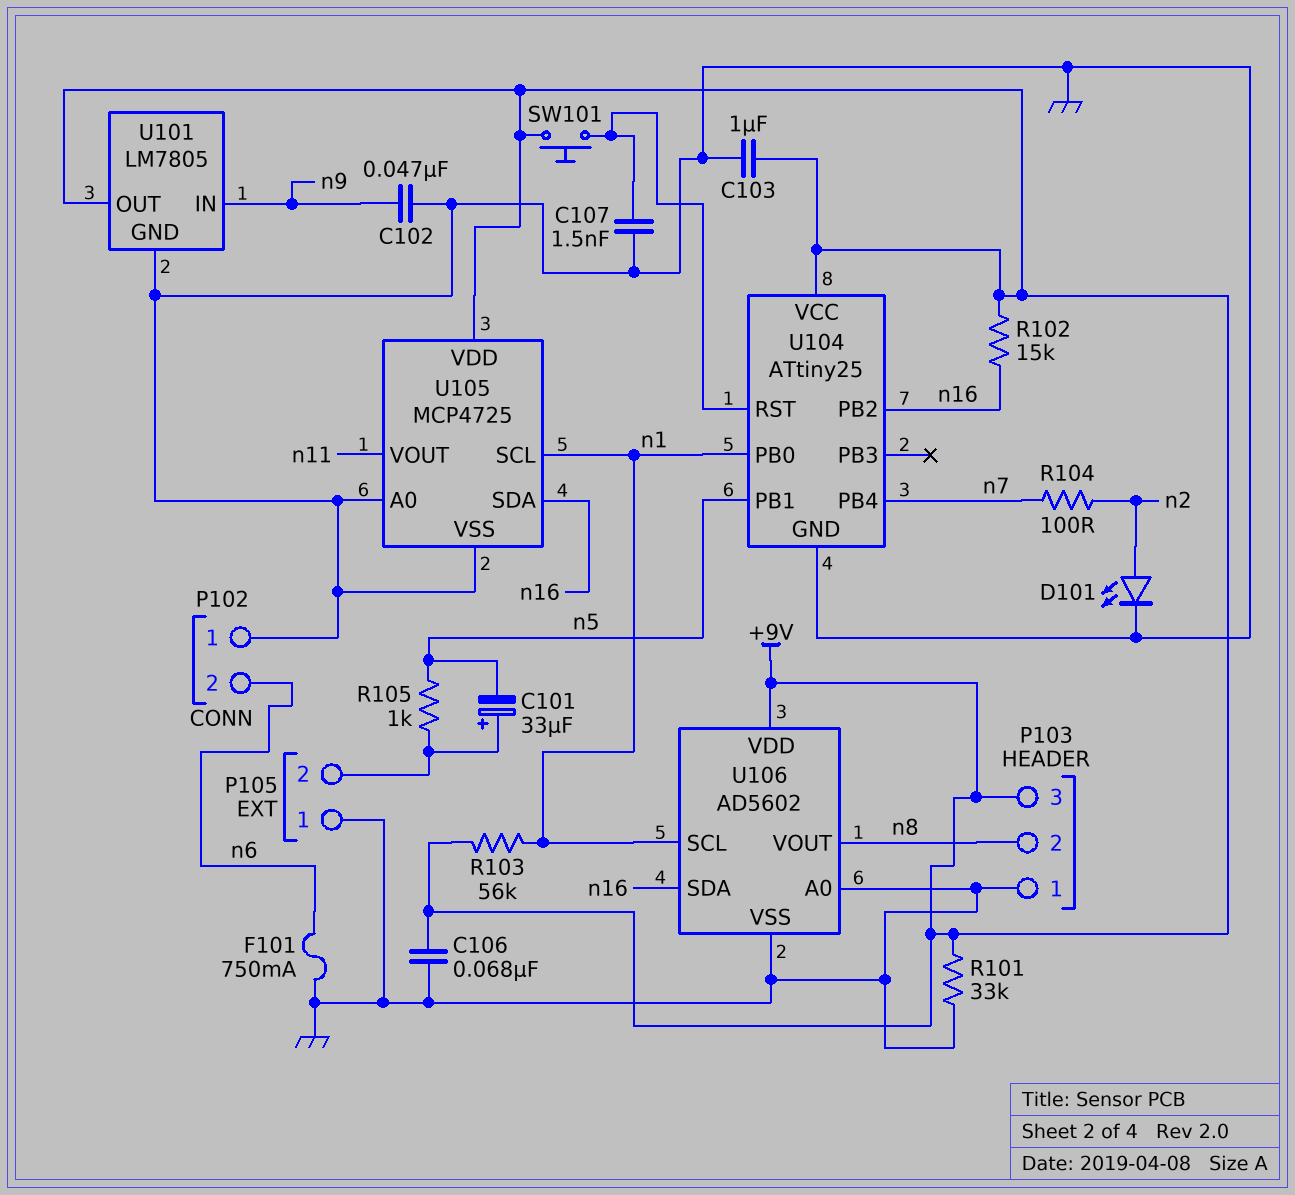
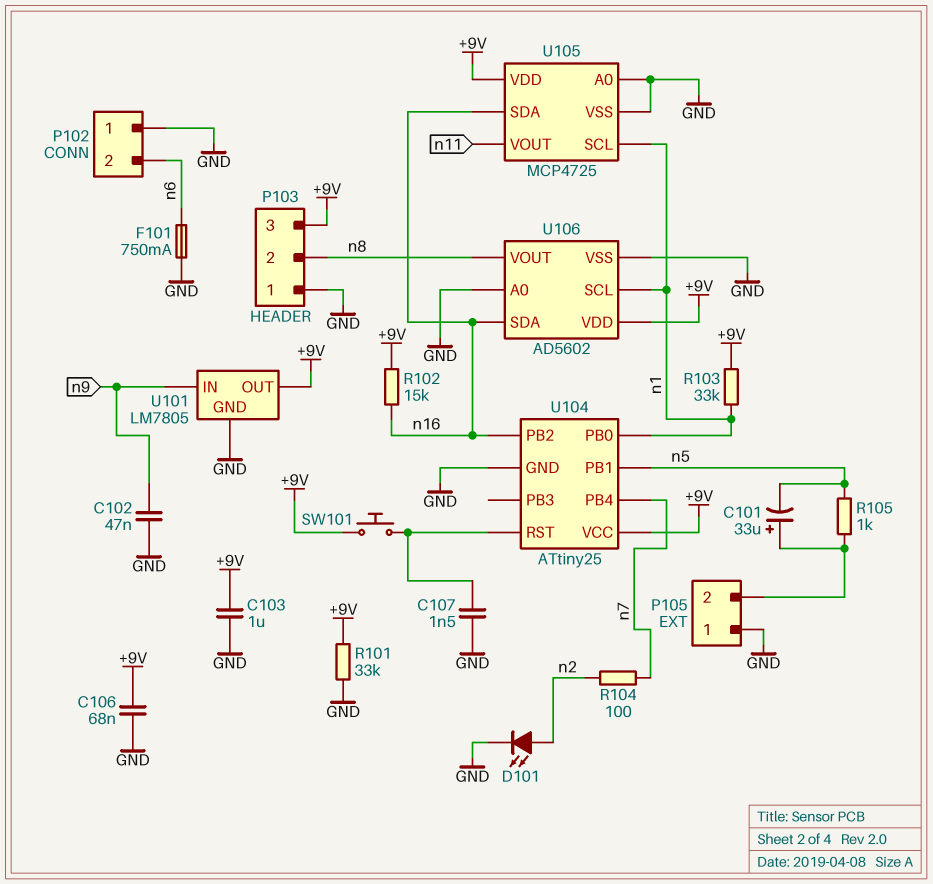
R103: 56k (+9V, n1) -> 33k (+9V, n1)

